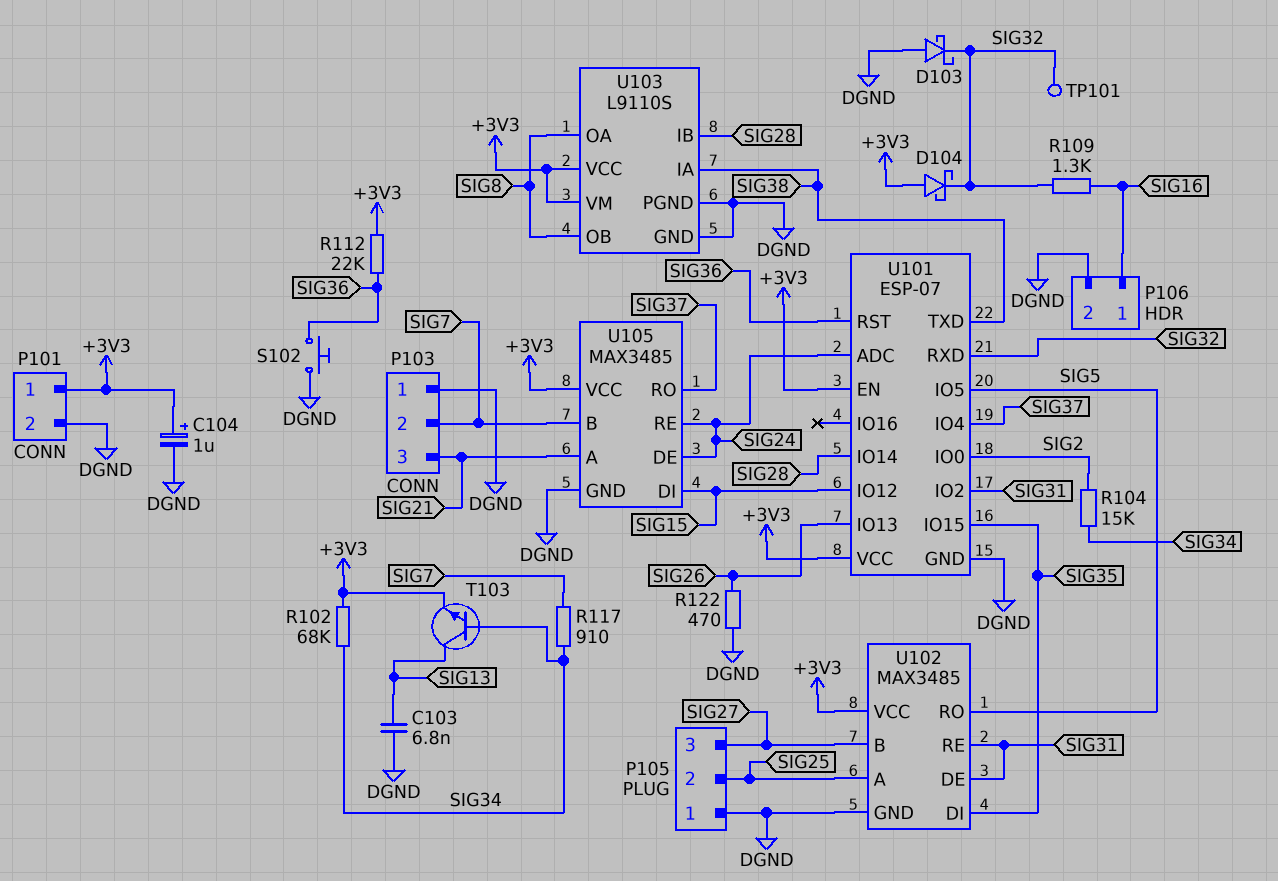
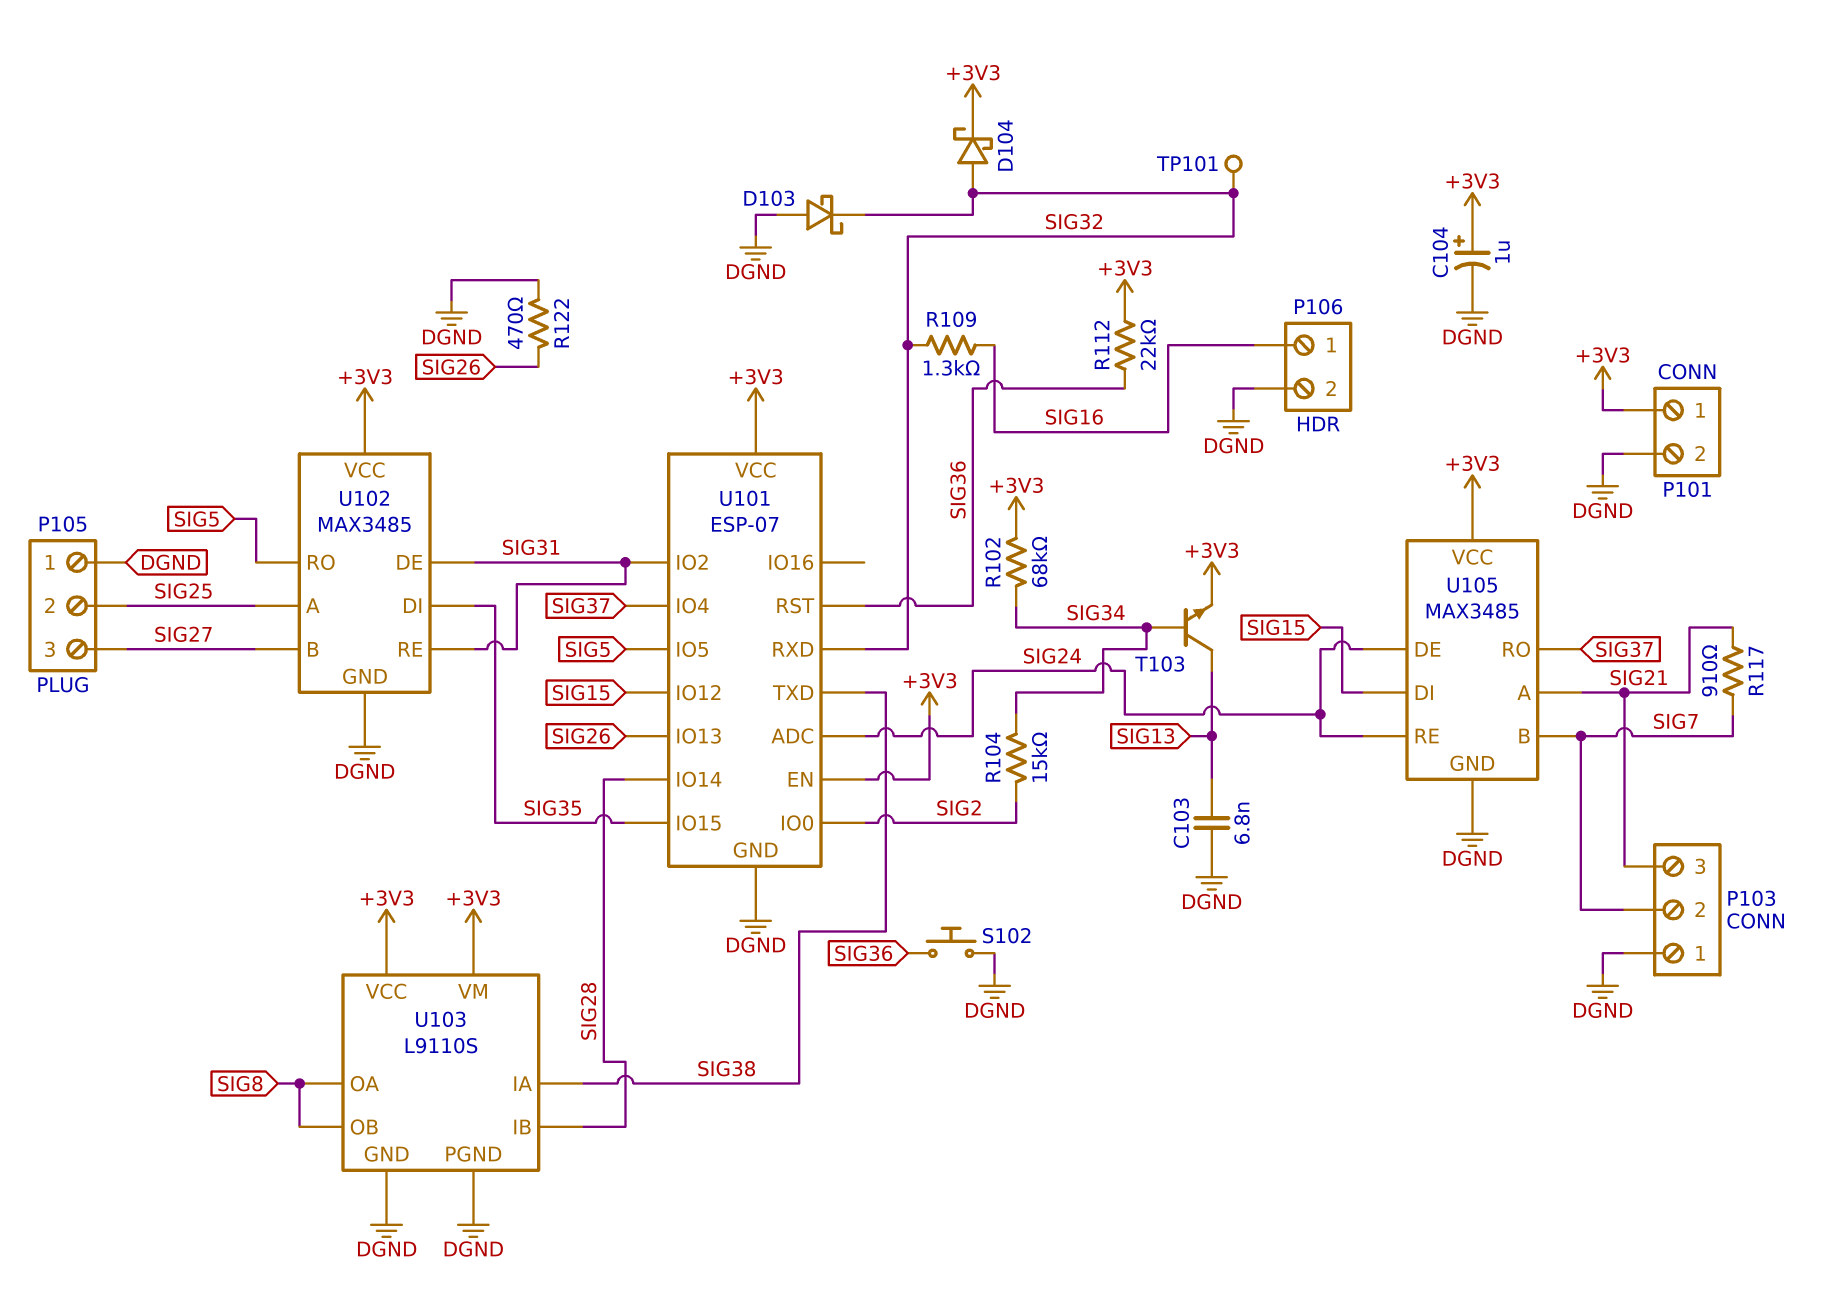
D104: schottky (A +3V3, K SIG32) -> schottky (A SIG32, K +3V3)
R117: 910 (SIG7, SIG34) -> 910 (SIG7, SIG21)

